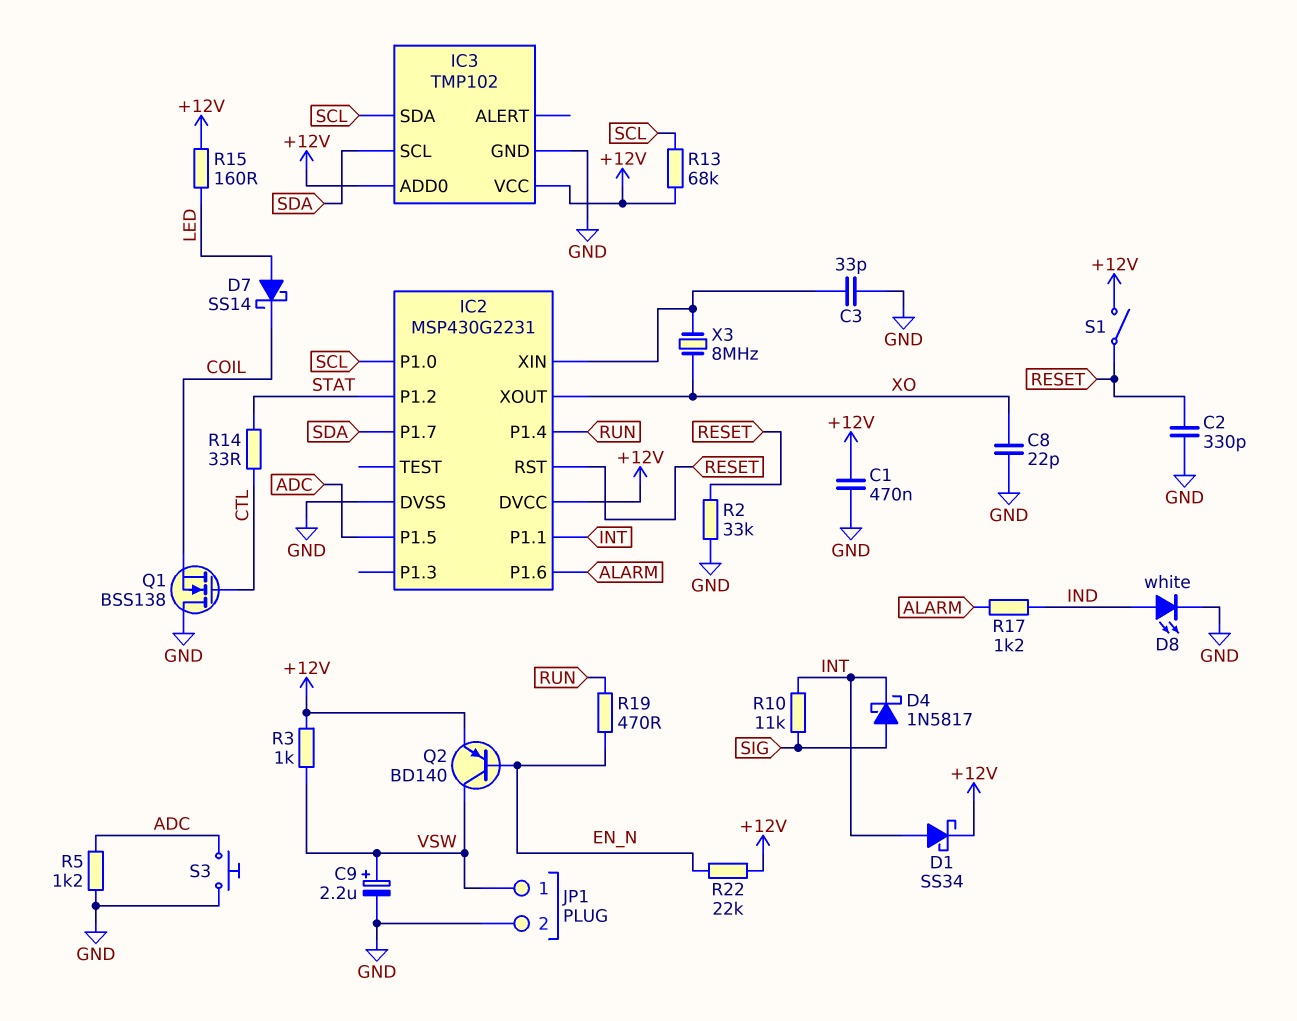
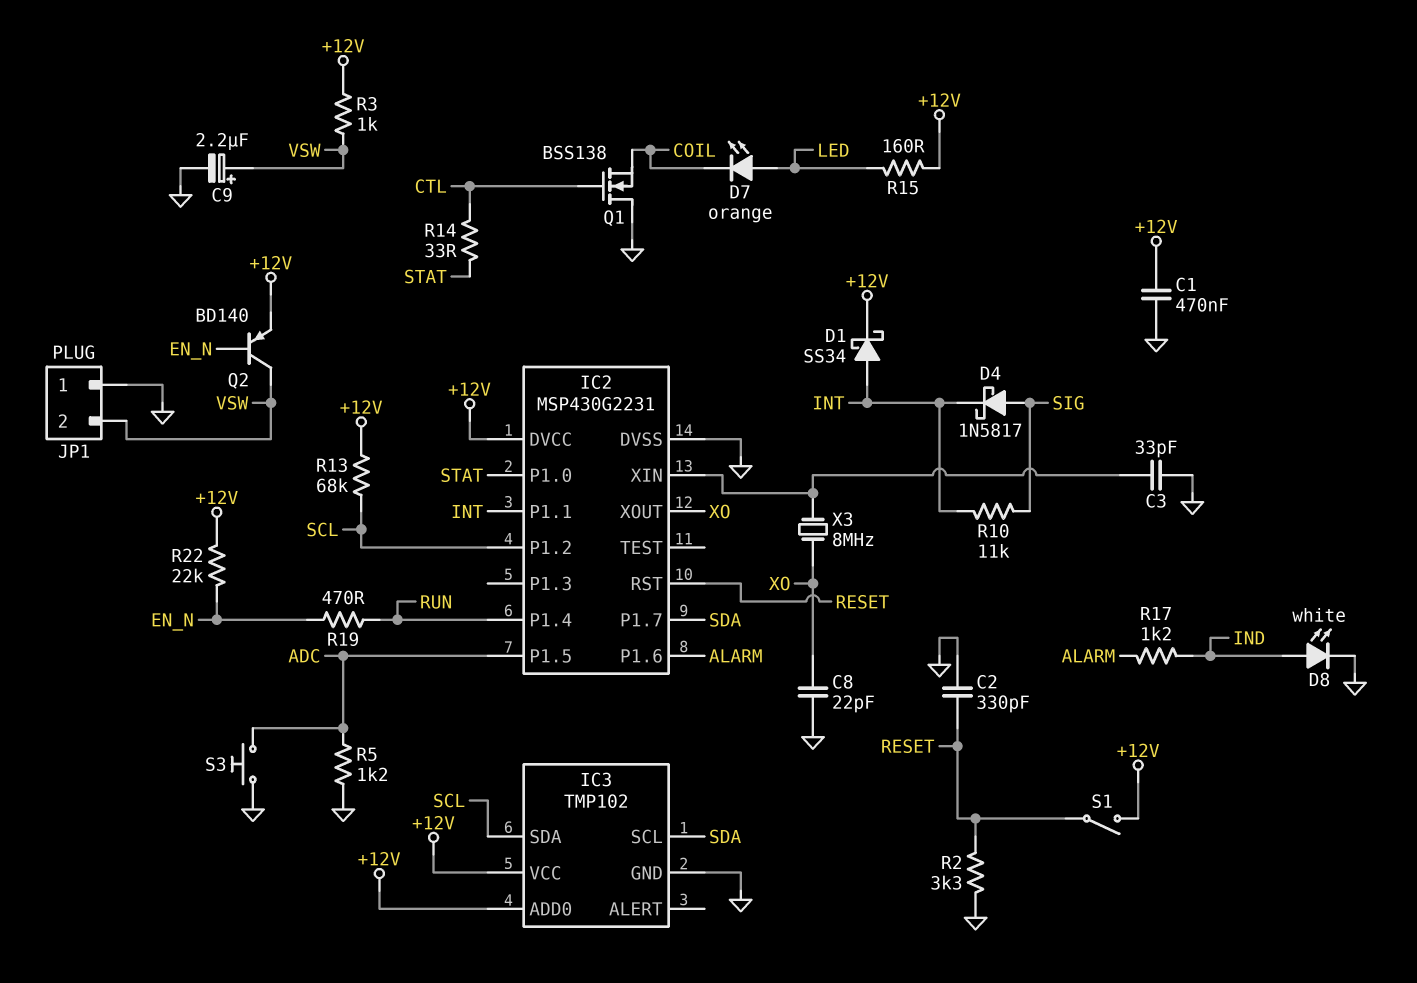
D7: schottky SS14 (A LED, K COIL) -> LED orange (A LED, K COIL)
IC2 pin P1.0: SCL -> STAT
IC2 pin P1.2: STAT -> SCL
JP1 pin 1: VSW -> GND
JP1 pin 2: GND -> VSW
R2: 33k (GND, RESET) -> 3.3k (GND, RESET)

